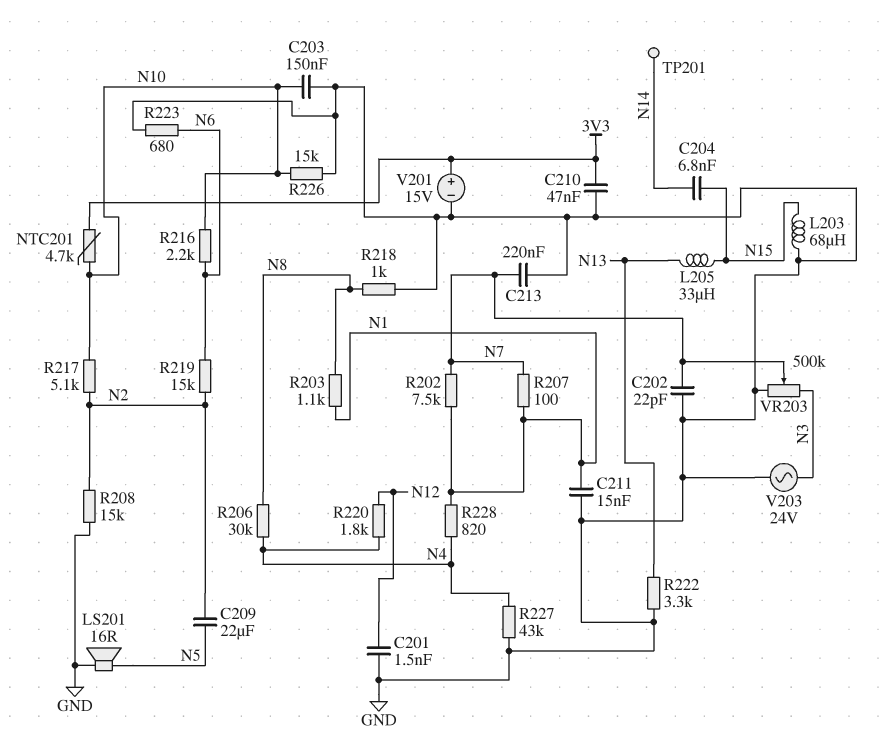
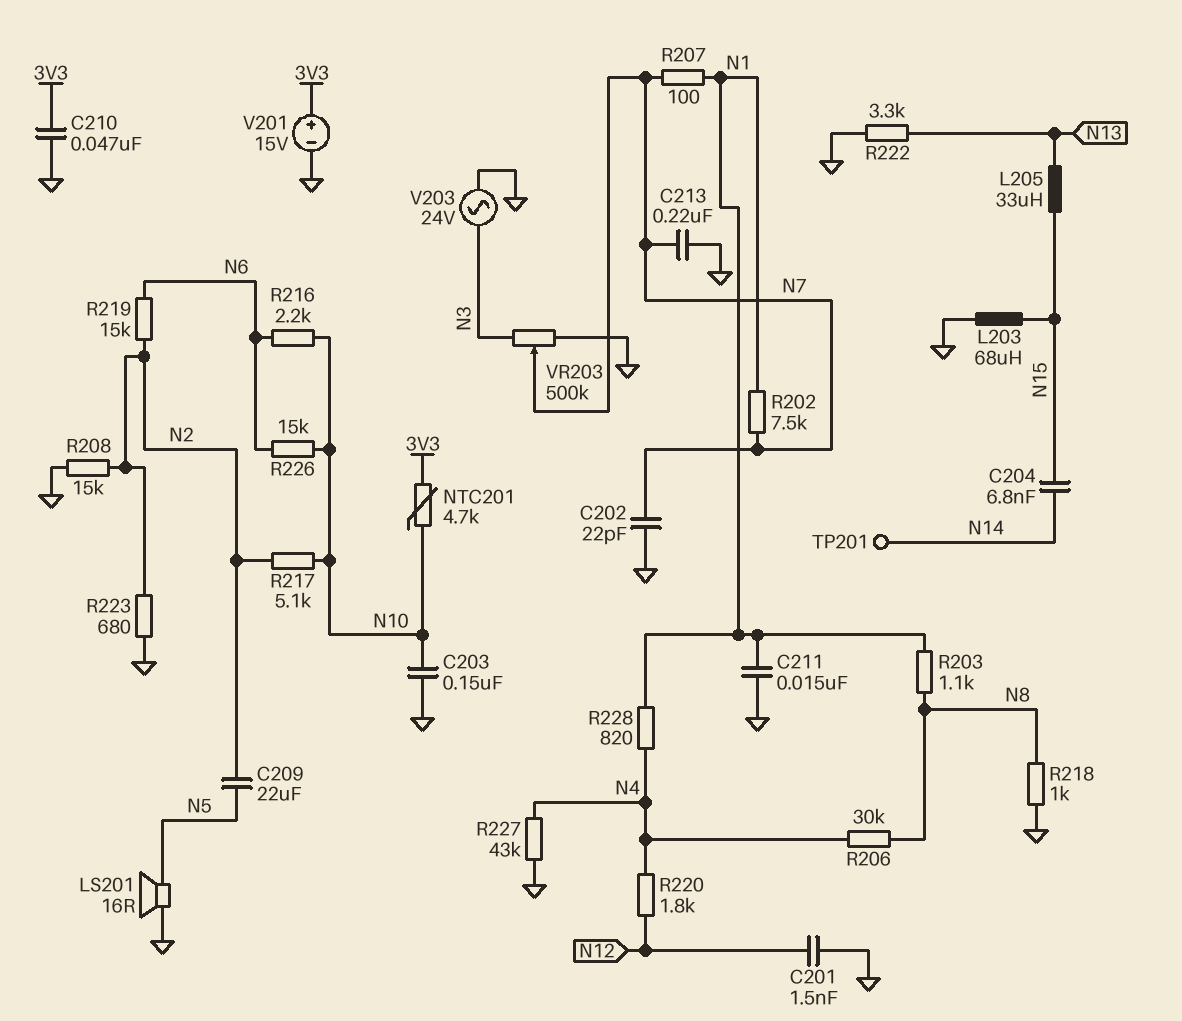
R223: 680 (GND, N6) -> 680 (GND, N2)
R226: 15k (GND, N10) -> 15k (N6, N10)

